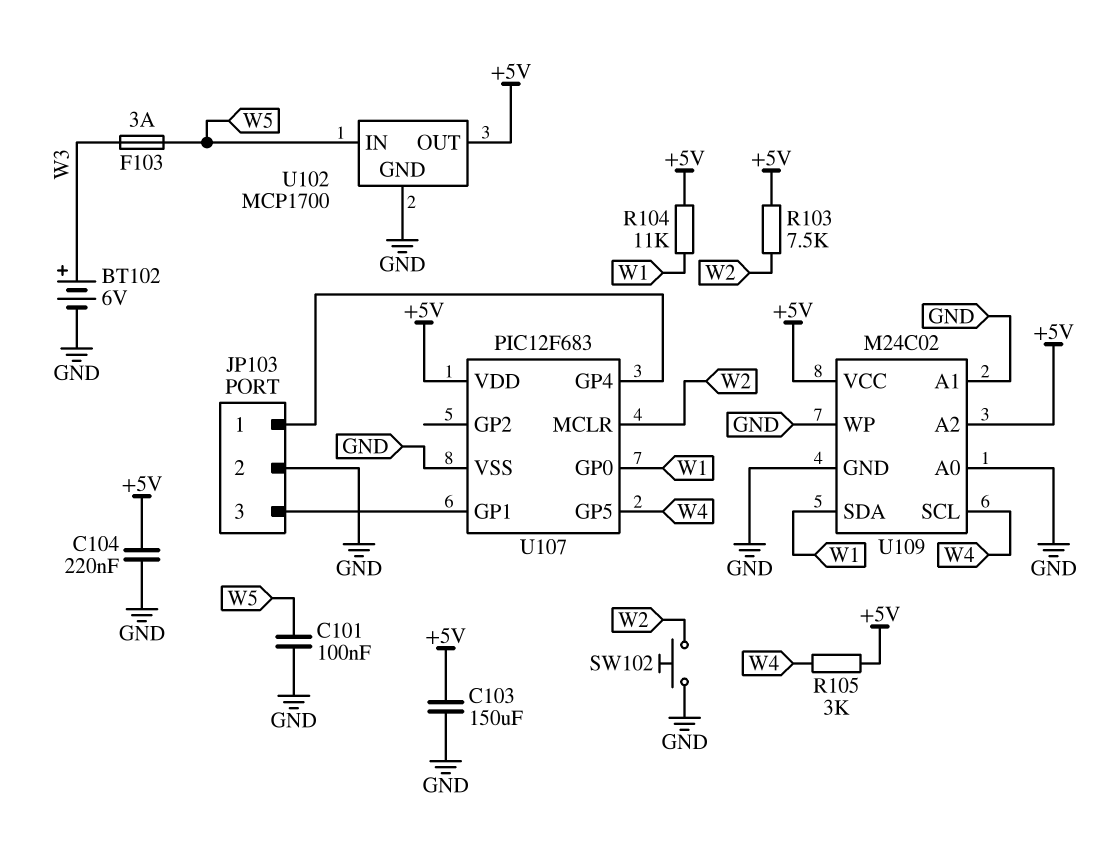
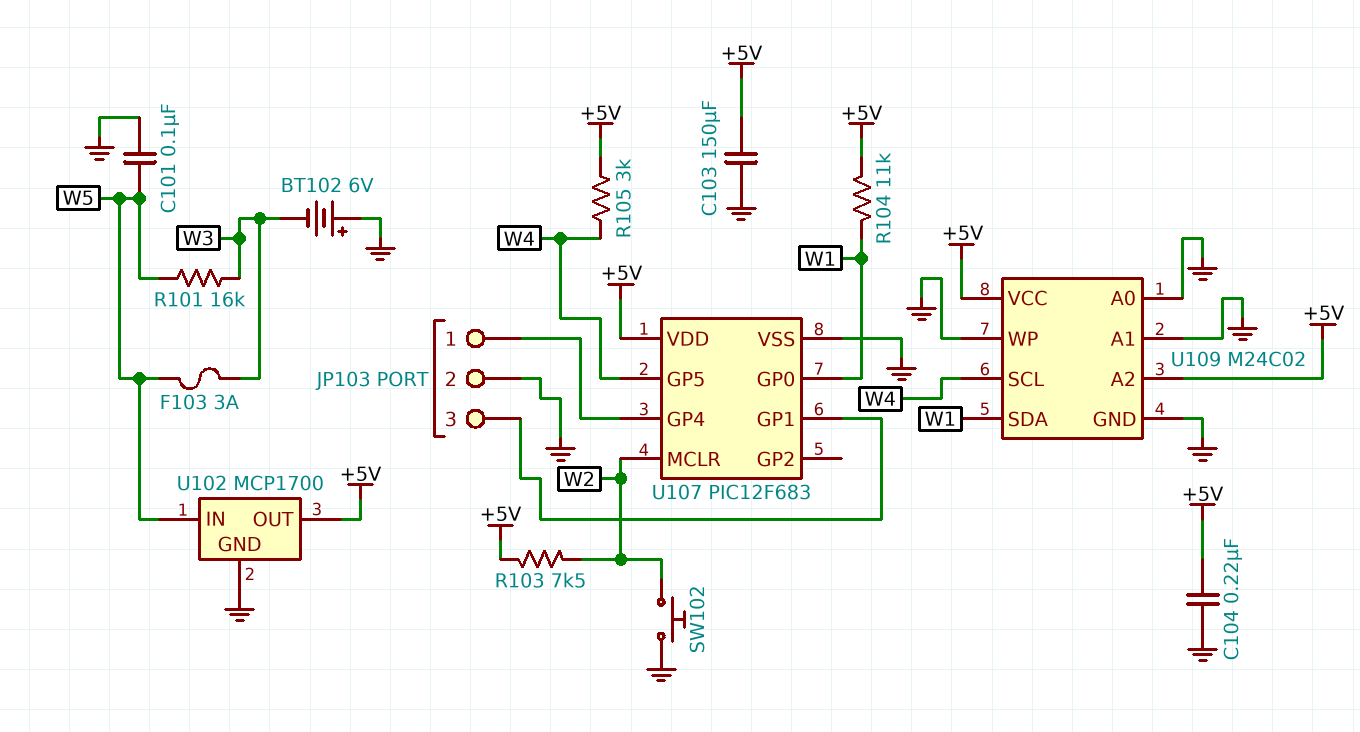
BT102: 6V (plus W3, minus GND) -> 6V (plus GND, minus W3)
R101: none -> 16k (W3, W5)

